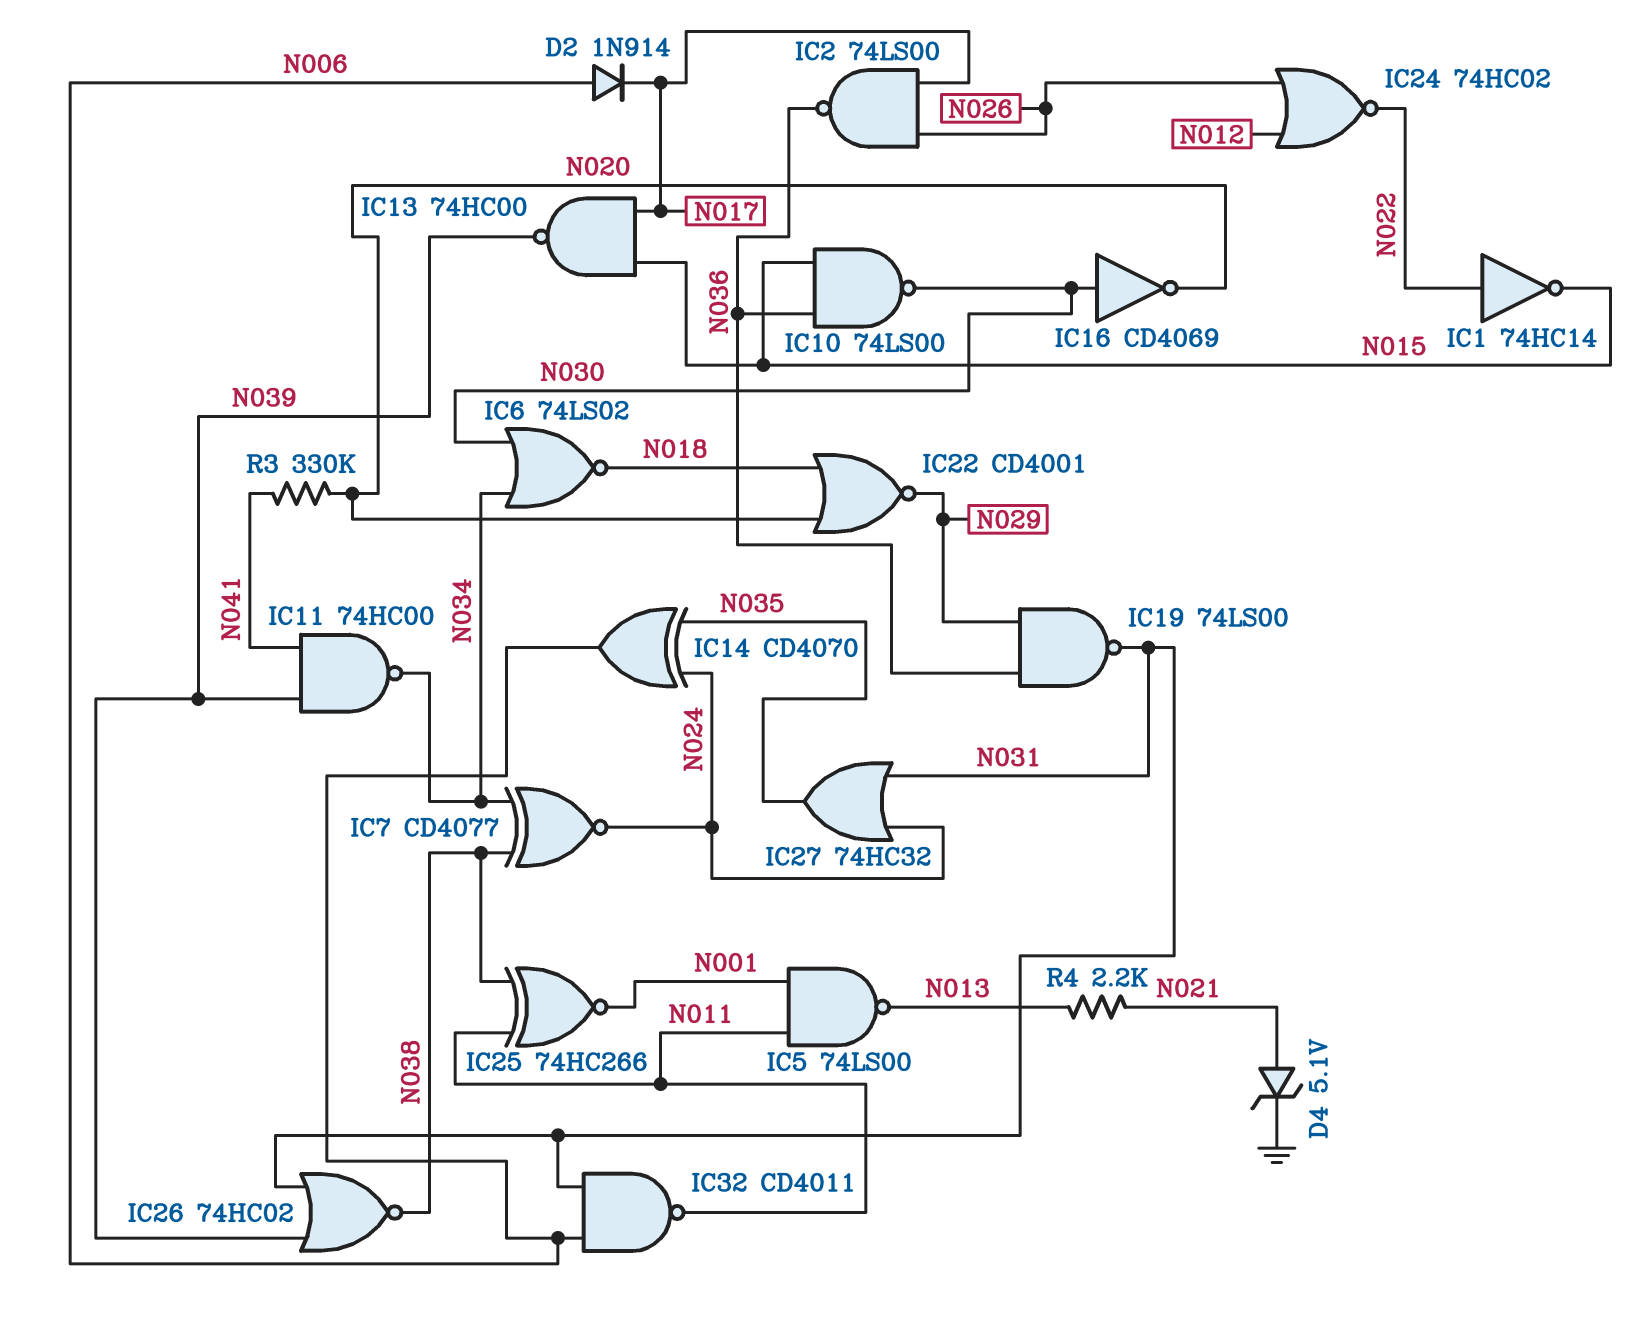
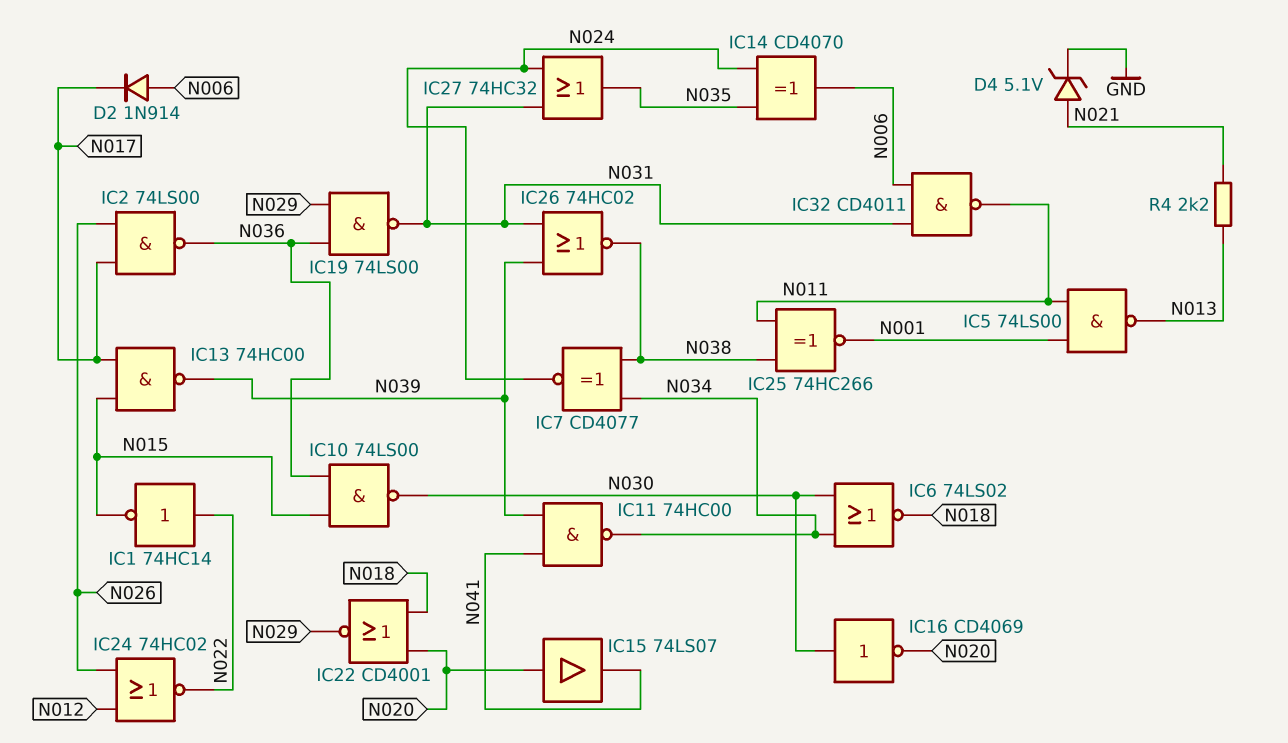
IC15: none -> buffer 74LS07 (in N020, out N041)
R3: 330k (N020, N041) -> none

